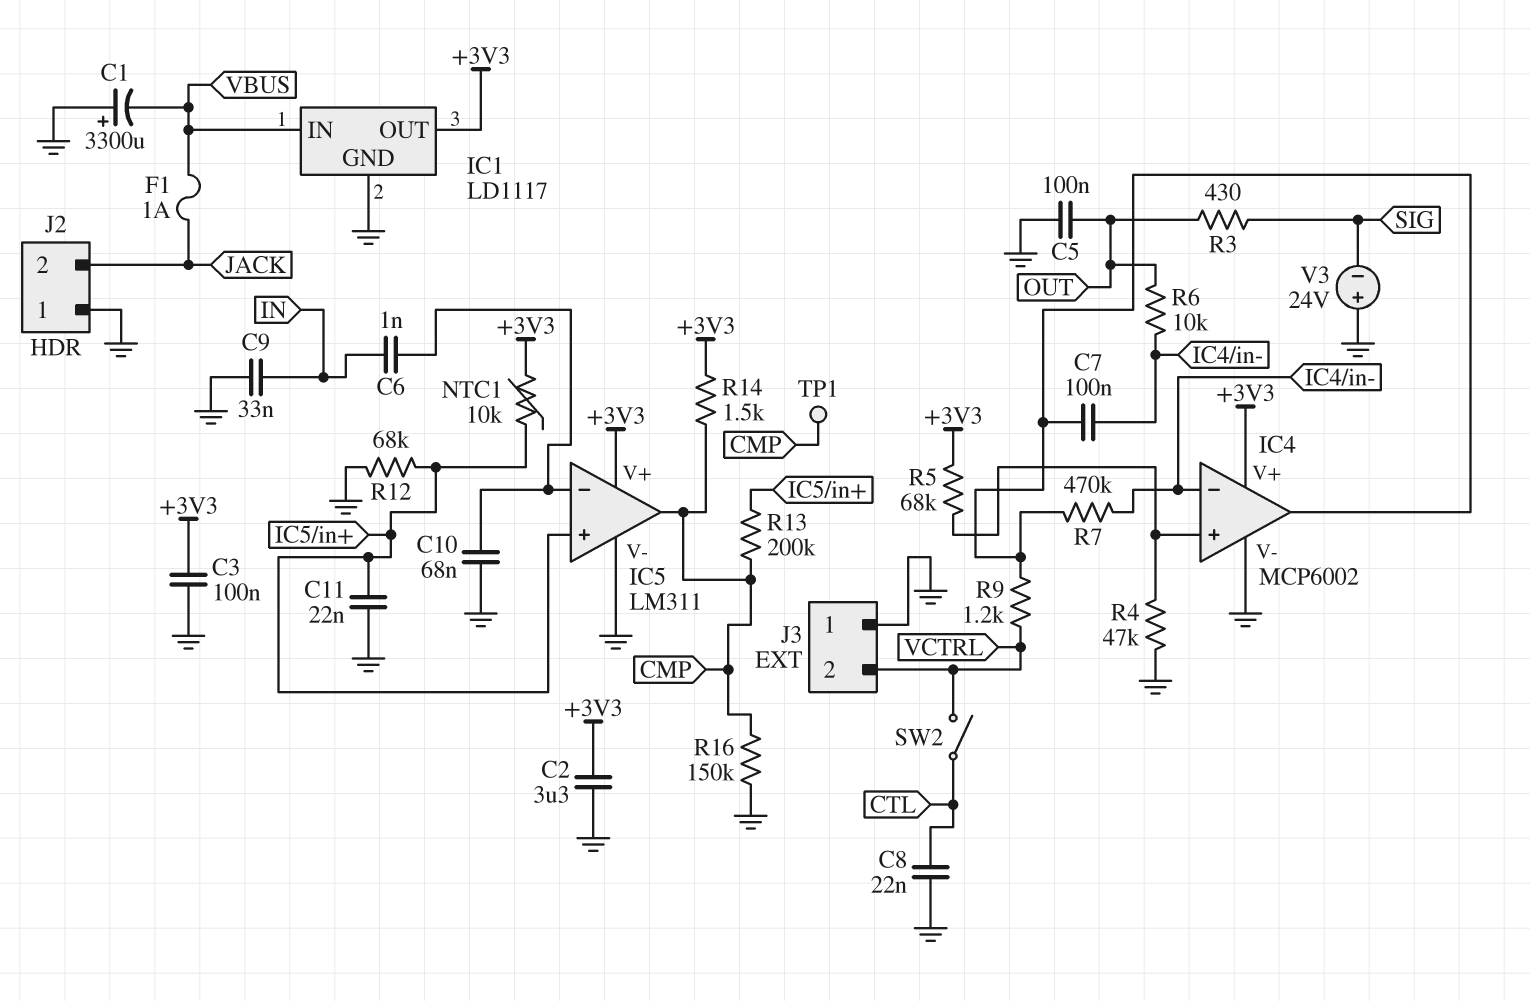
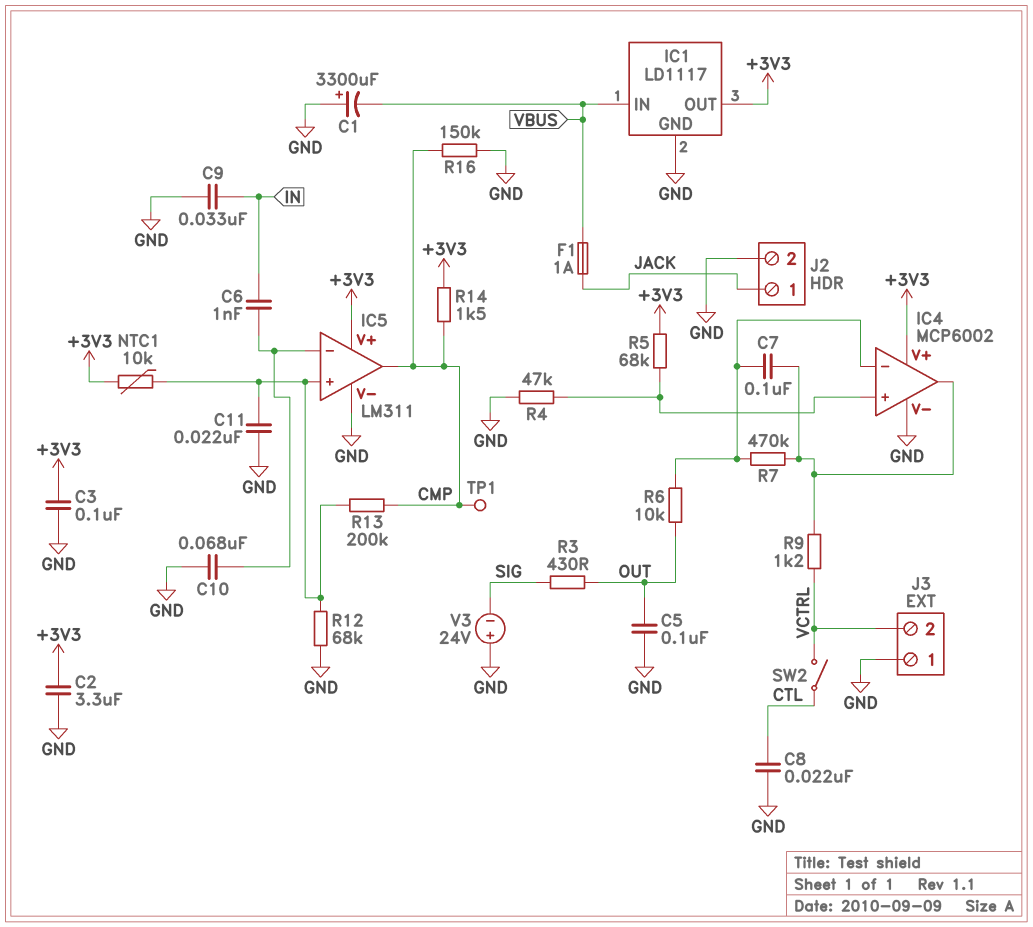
J2 pin 1: GND -> JACK
J2 pin 2: JACK -> GND

